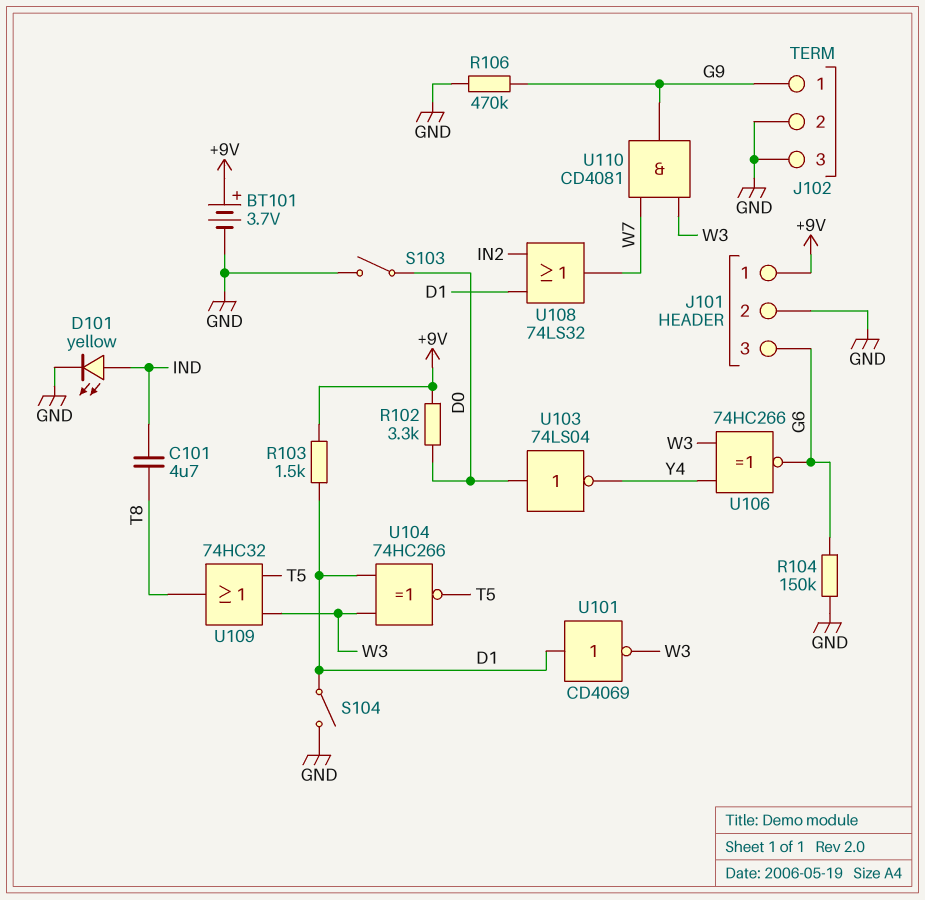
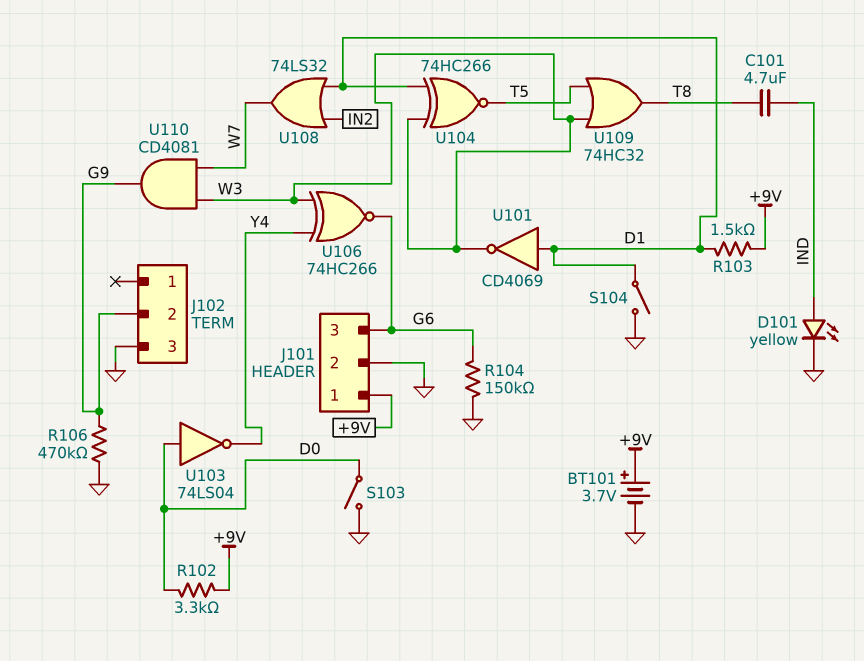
J102 pin 1: G9 -> none
J102 pin 2: GND -> G9

